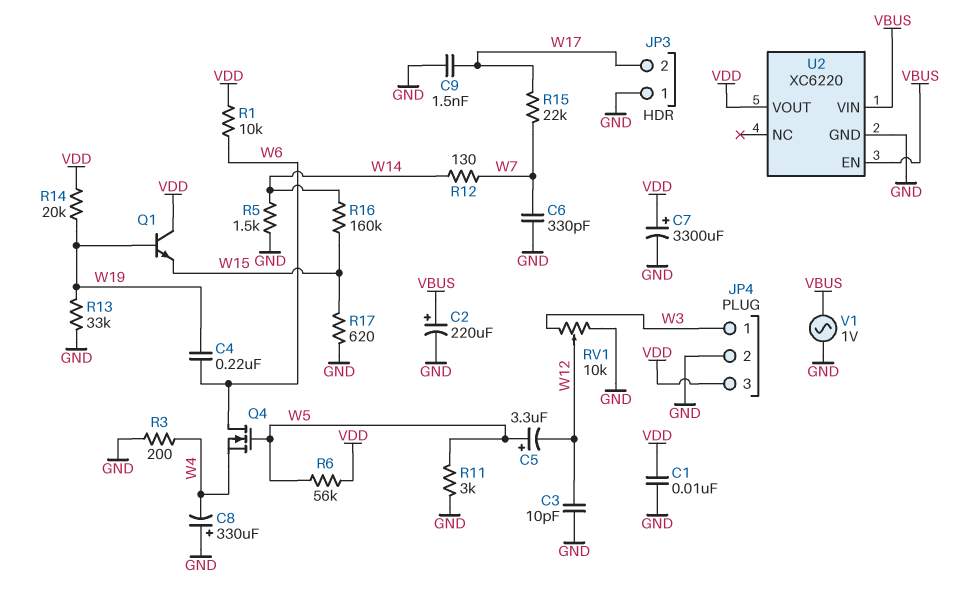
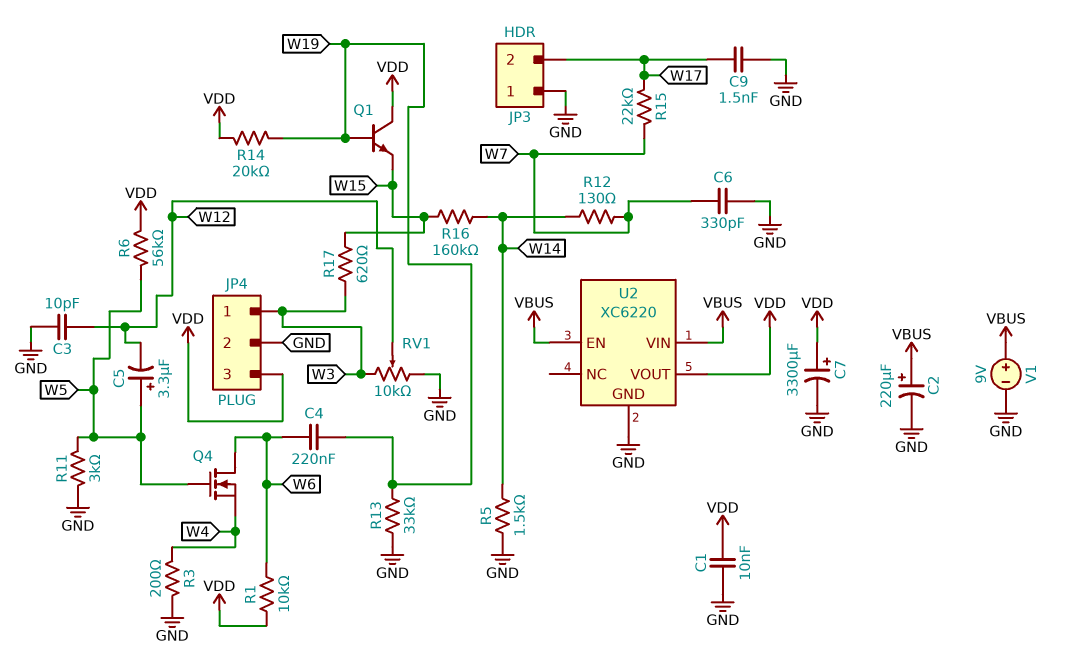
C8: 330uF (plus GND, minus W4) -> none
R17: 620 (GND, W15) -> 620 (W3, W15)
V1: AC 1V (GND, VBUS) -> 9V (plus VBUS, minus GND)

